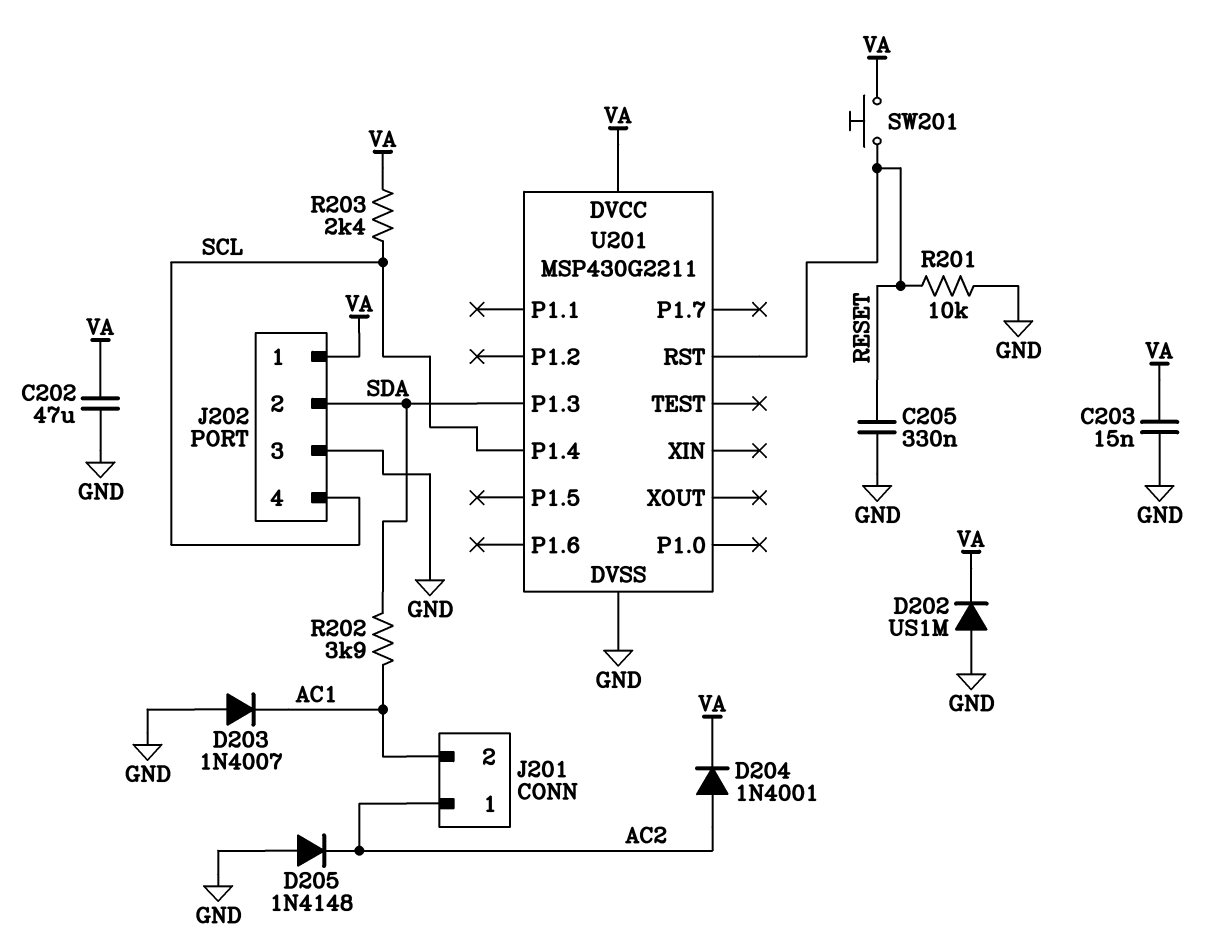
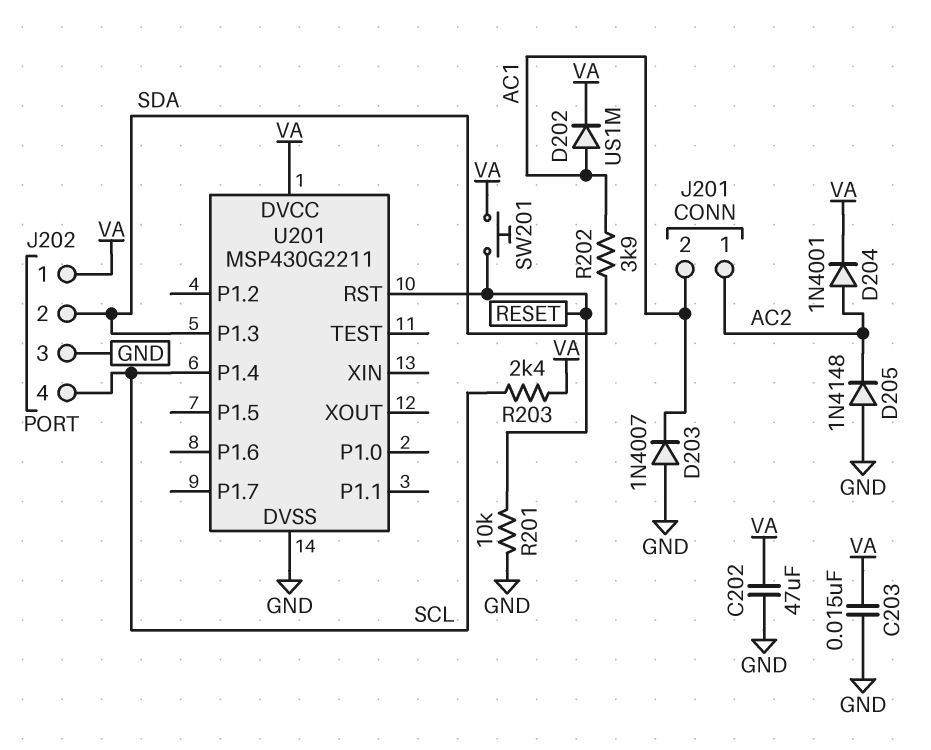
C205: 330nF (GND, RESET) -> none
D202: diode US1M (A GND, K VA) -> diode US1M (A AC1, K VA)

